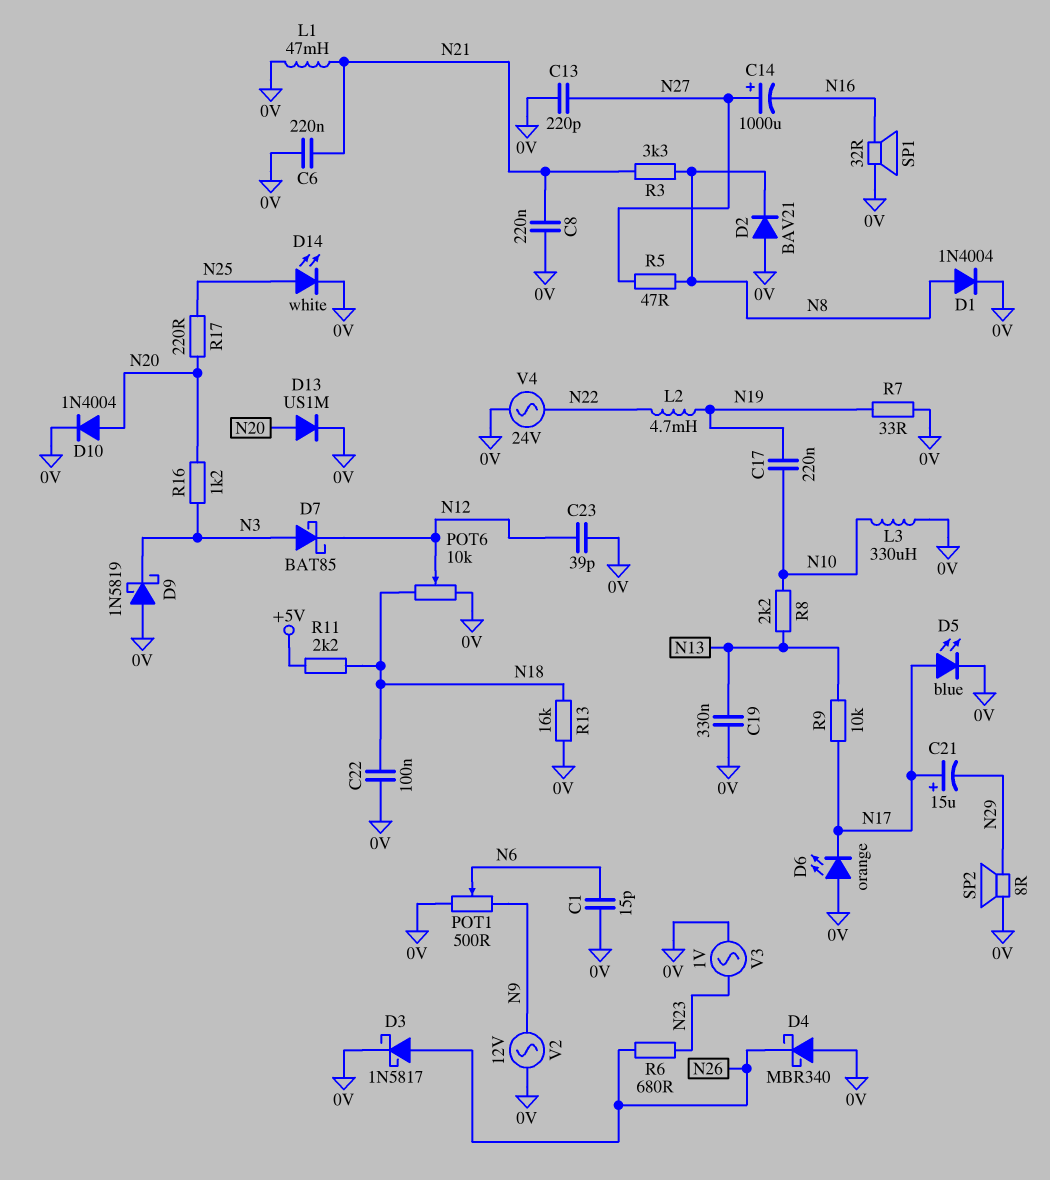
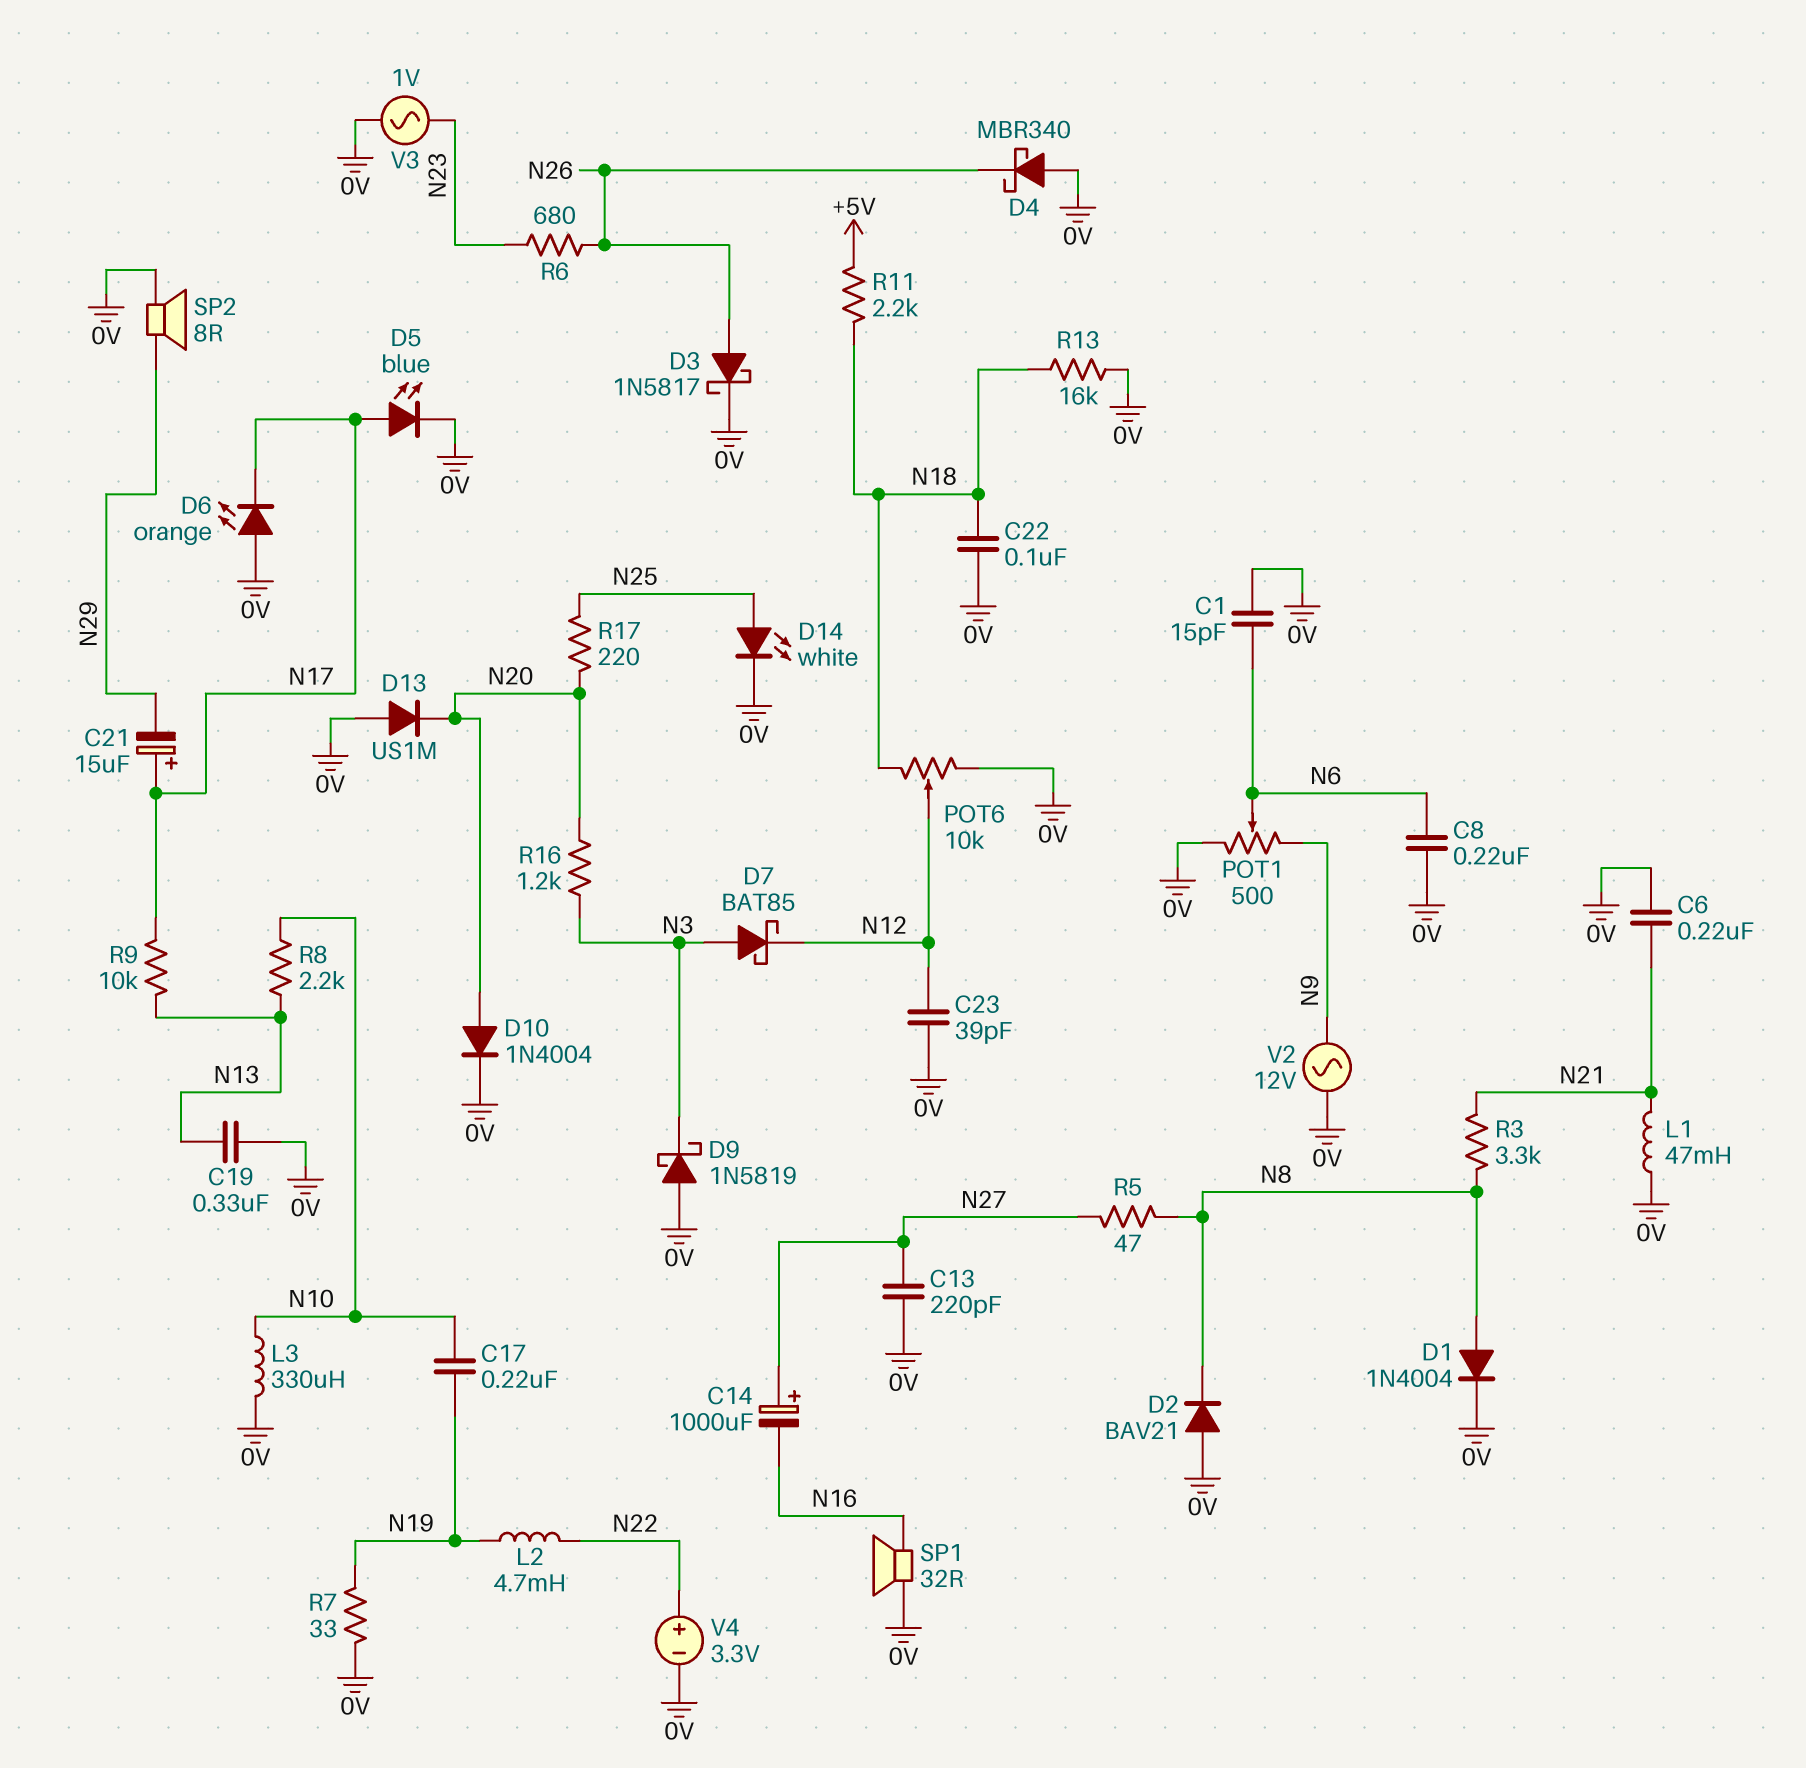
C8: 220nF (0V, N21) -> 220nF (0V, N6)
D13: diode US1M (A N20, K 0V) -> diode US1M (A 0V, K N20)
V4: AC 24V (0V, N22) -> 3.3V (plus N22, minus 0V)

